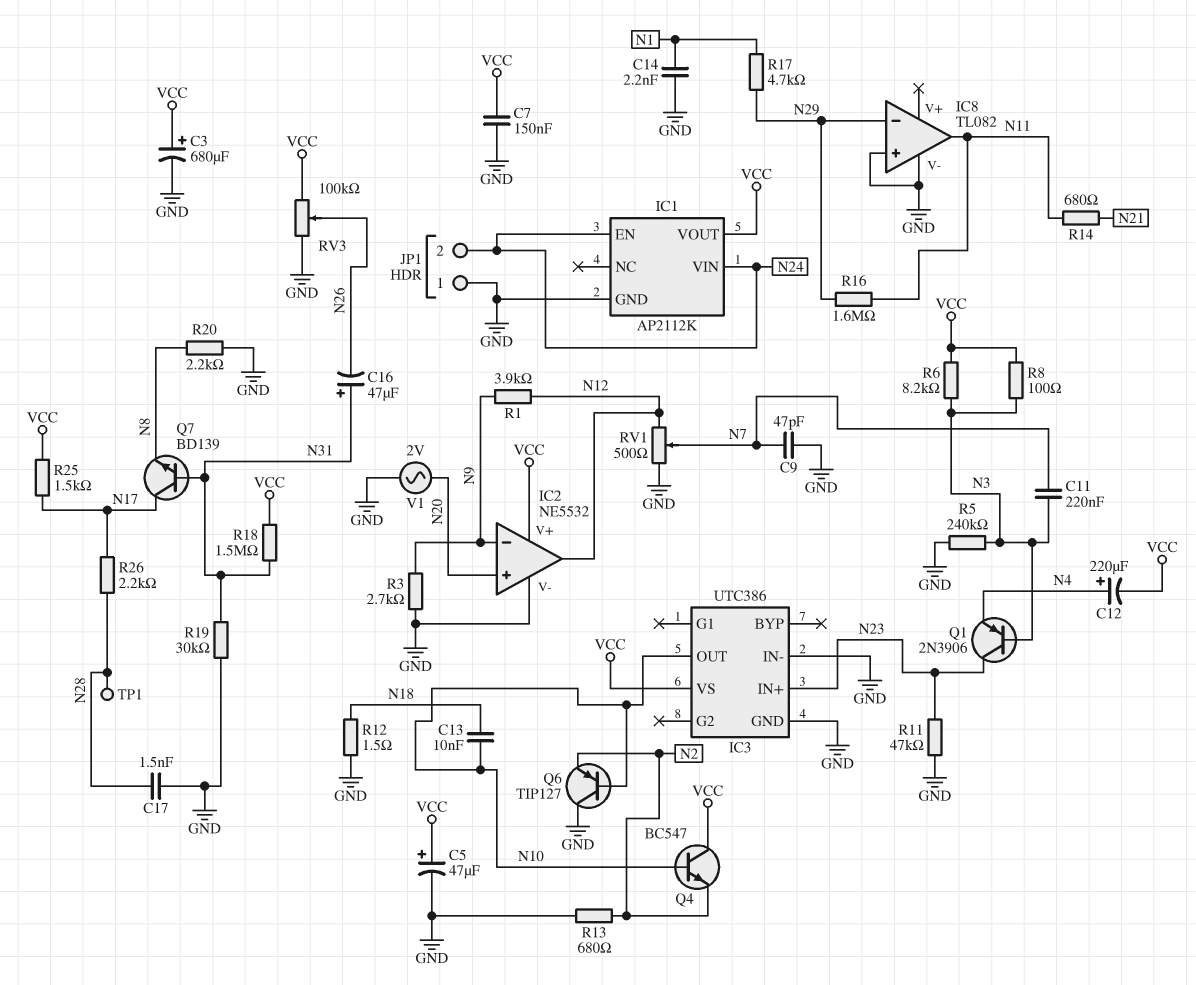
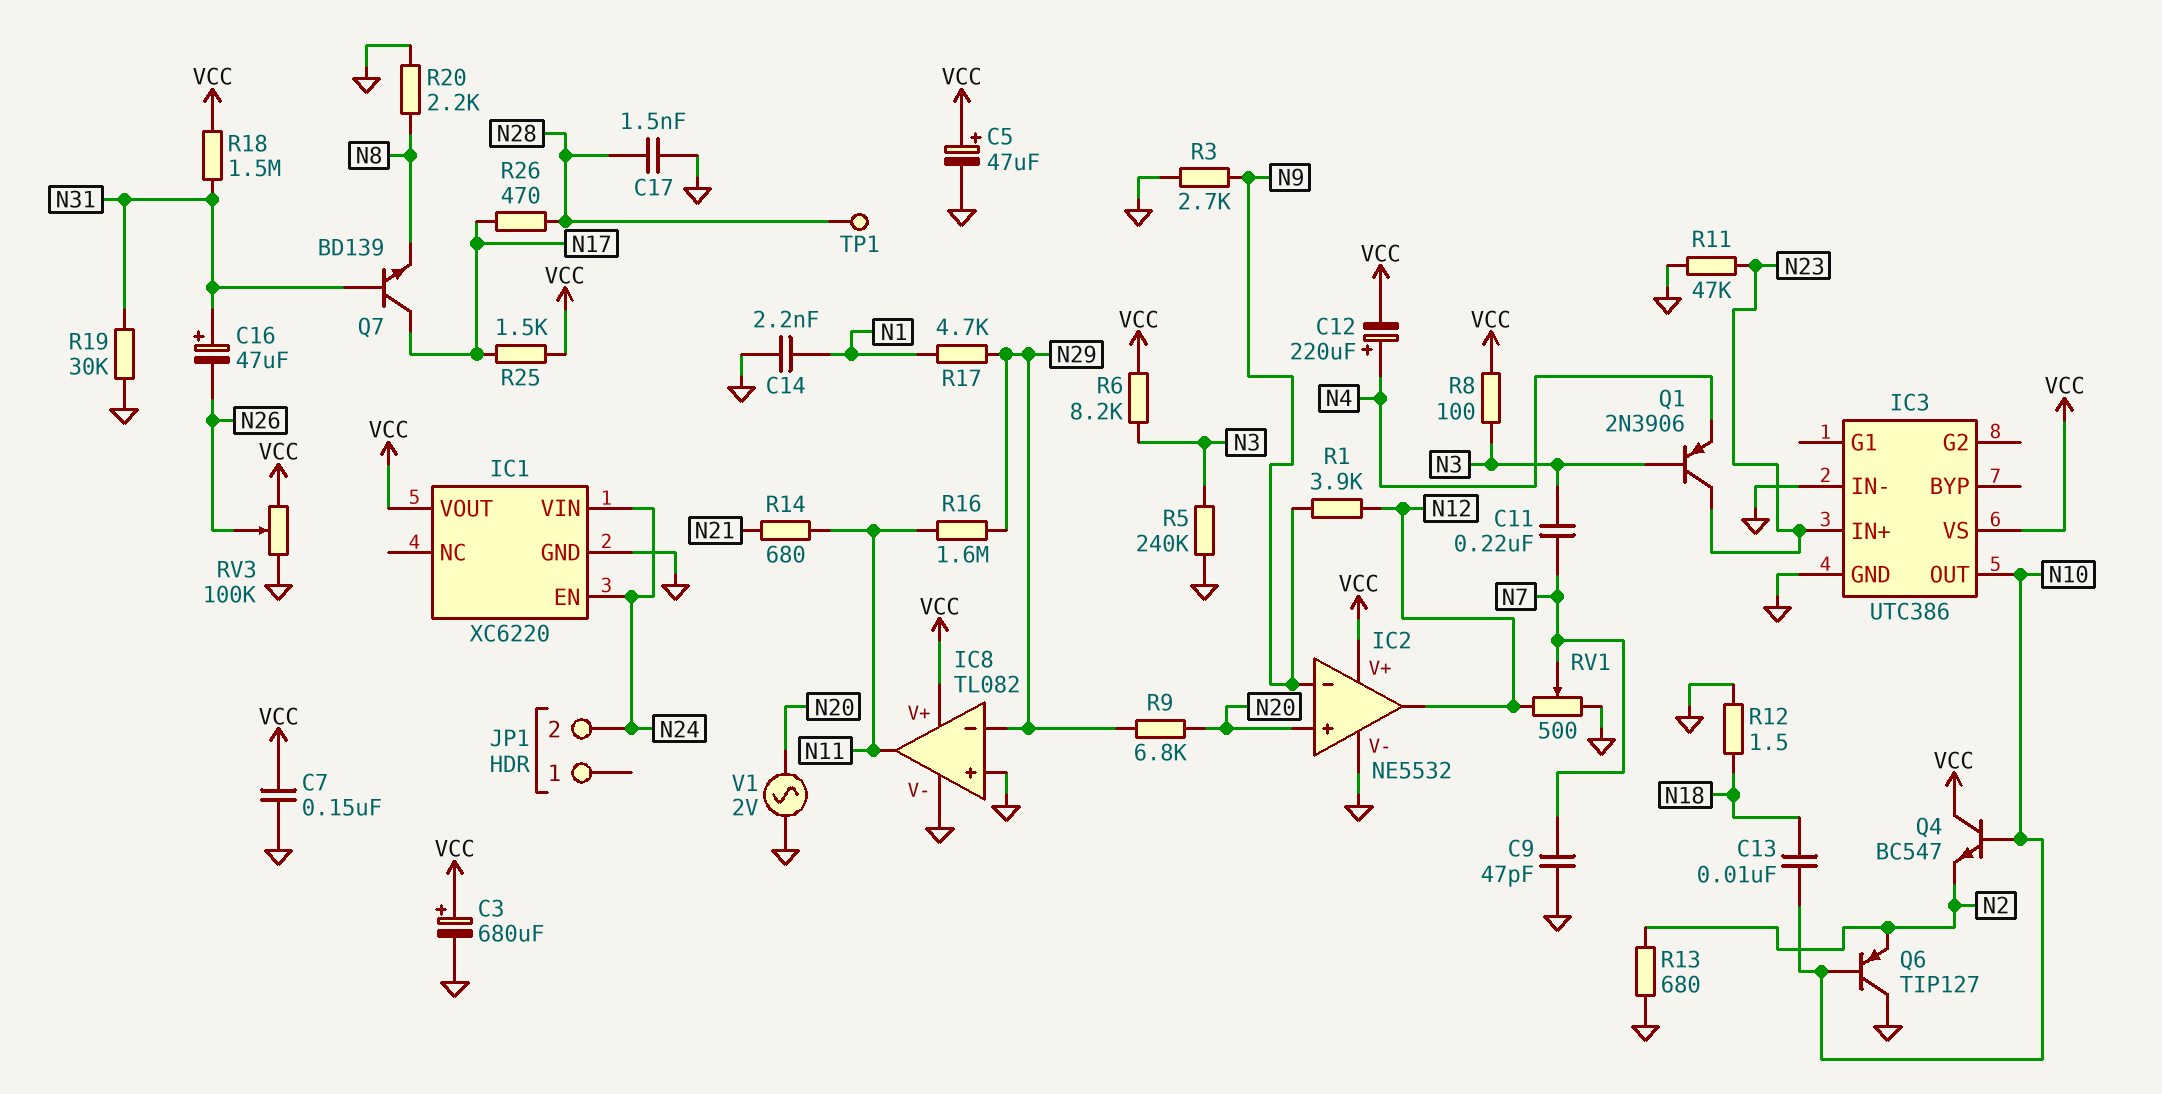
IC1: AP2112K -> XC6220
IC8 pin V+: none -> VCC
JP1 pin 1: GND -> none
R9: none -> 6.8k (N20, N29)
R26: 2.2k (N17, N28) -> 470 (N17, N28)

